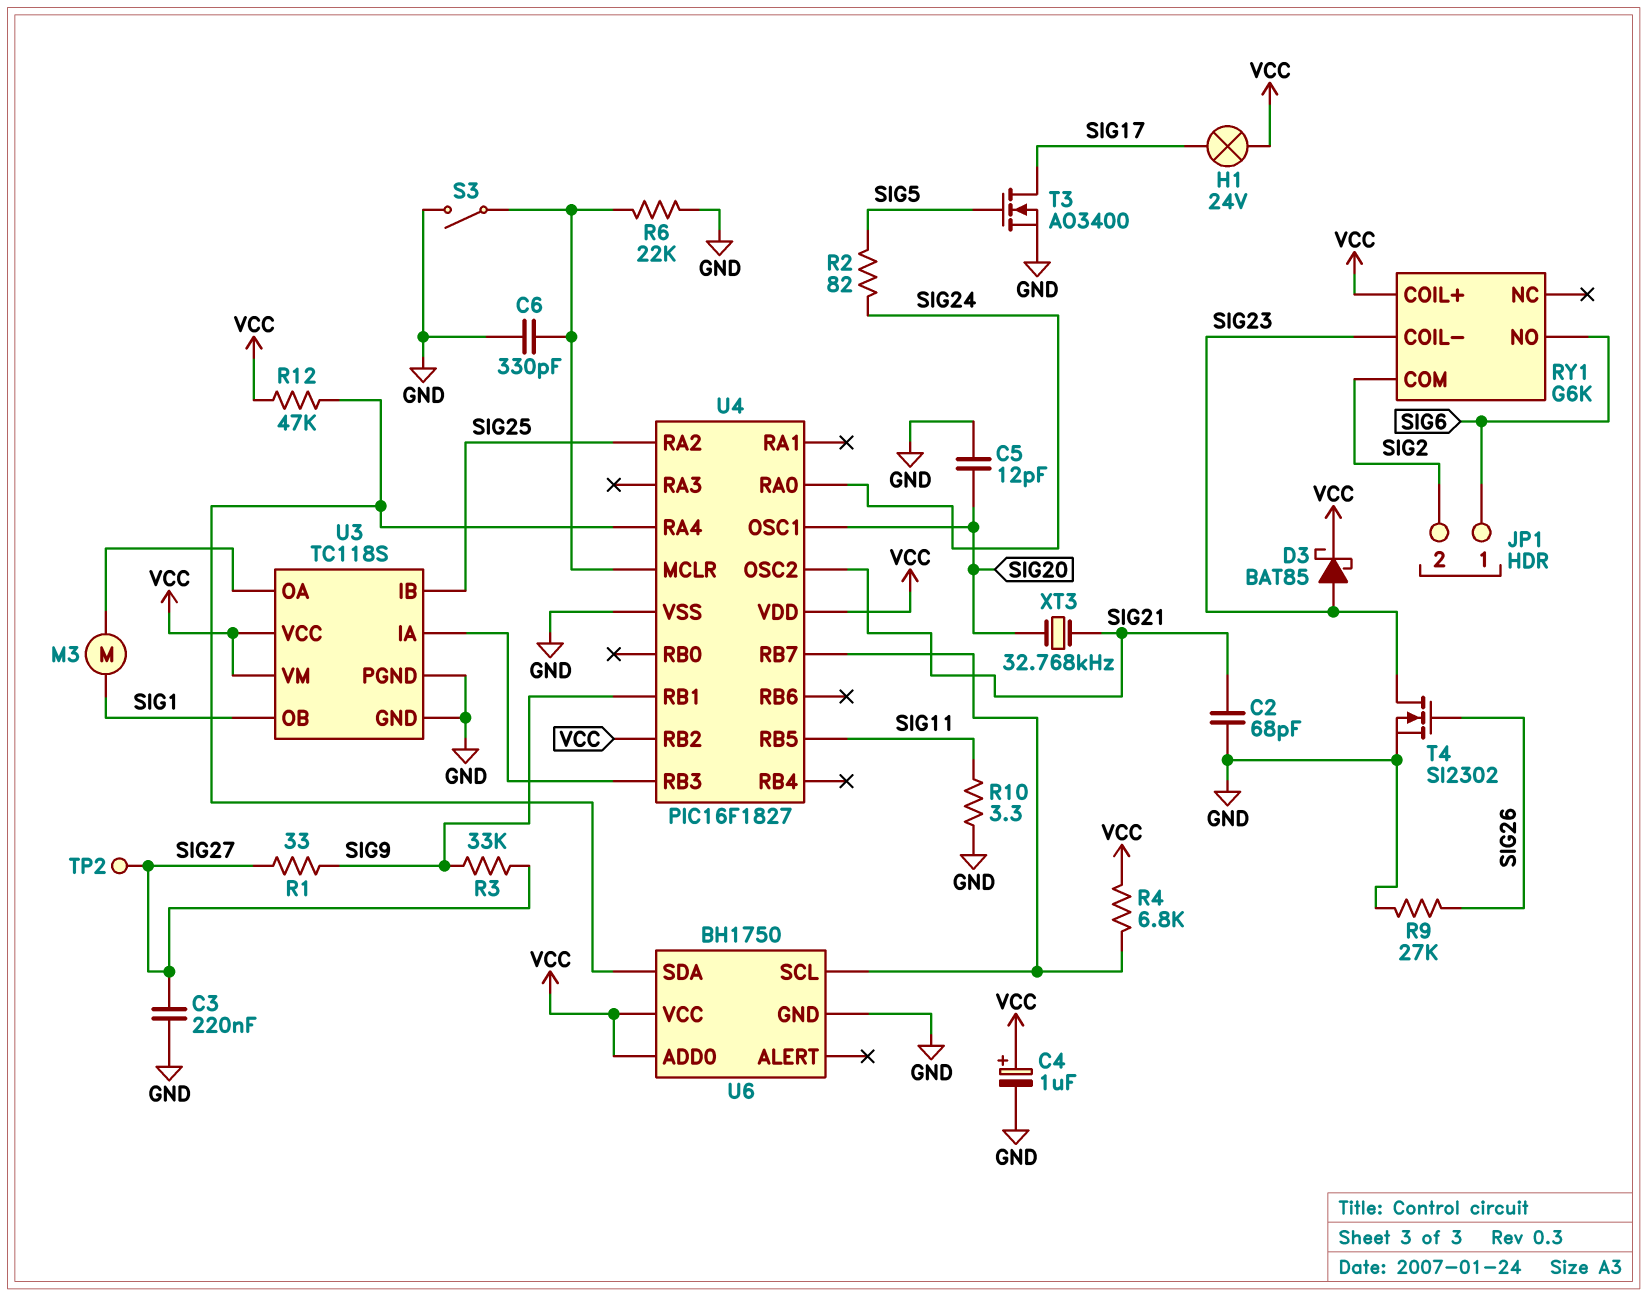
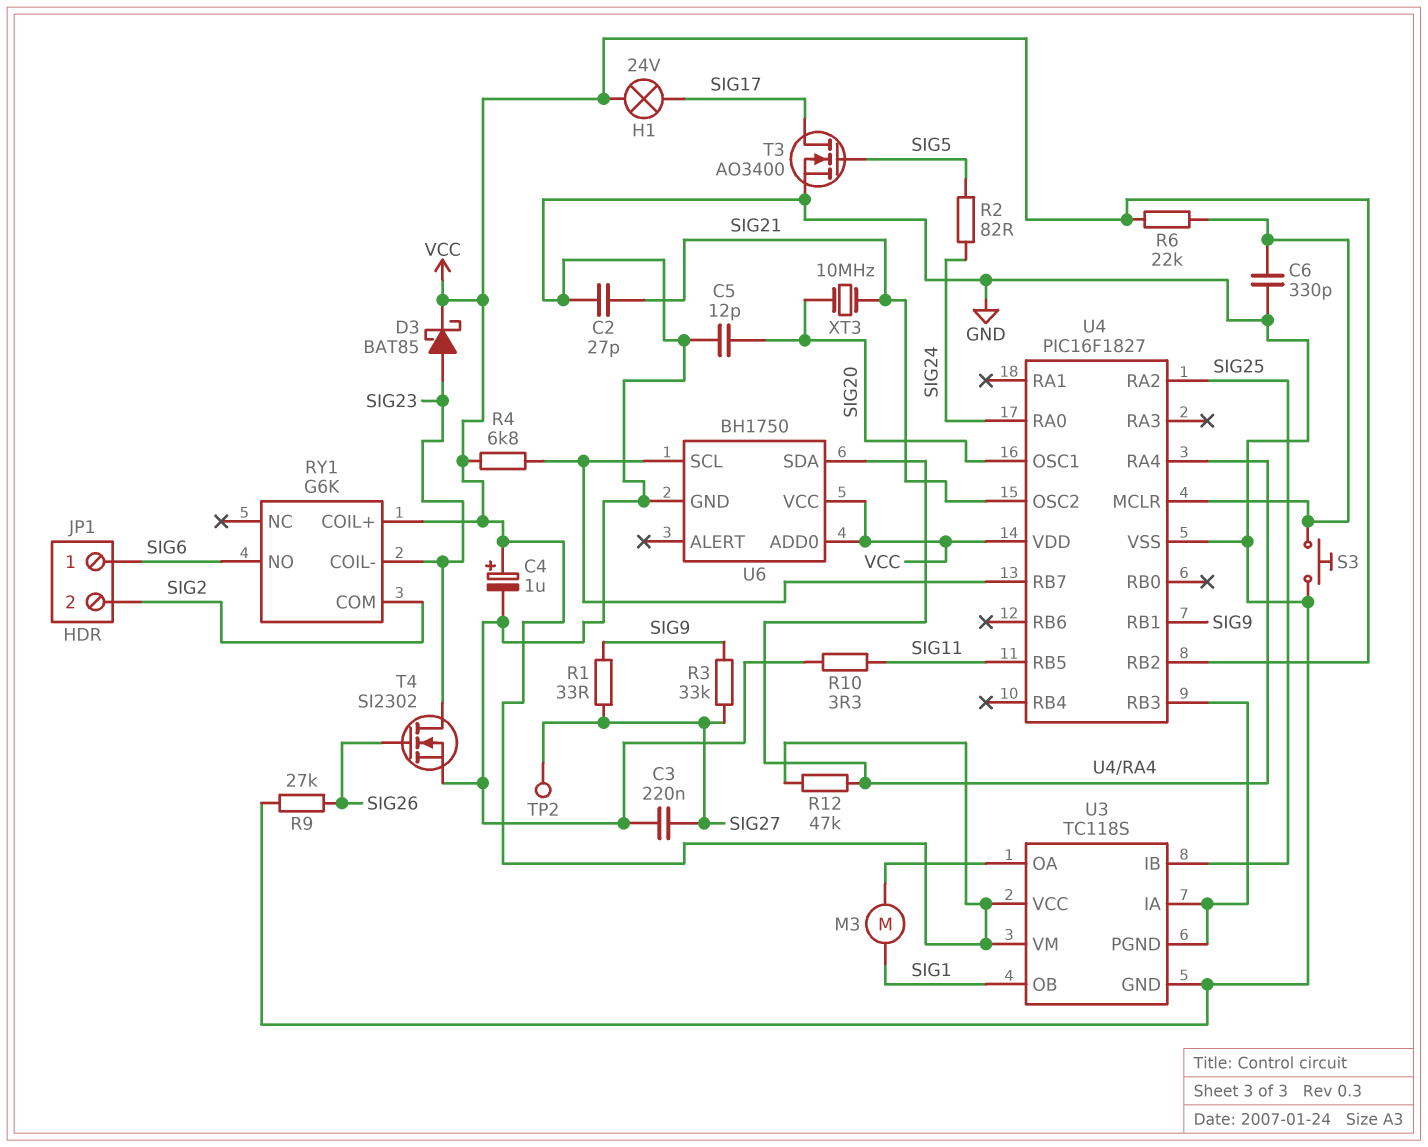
C2: 68pF (GND, SIG21) -> 27pF (GND, SIG21)
R6: 22k (GND, U4/MCLR) -> 22k (U4/MCLR, VCC)
S3: switch (GND, U4/MCLR) -> button (GND, U4/MCLR)
U3 pin PGND: GND -> U3/IA
XT3: 32.768kHz (SIG20, SIG21) -> 10MHz (SIG20, SIG21)

